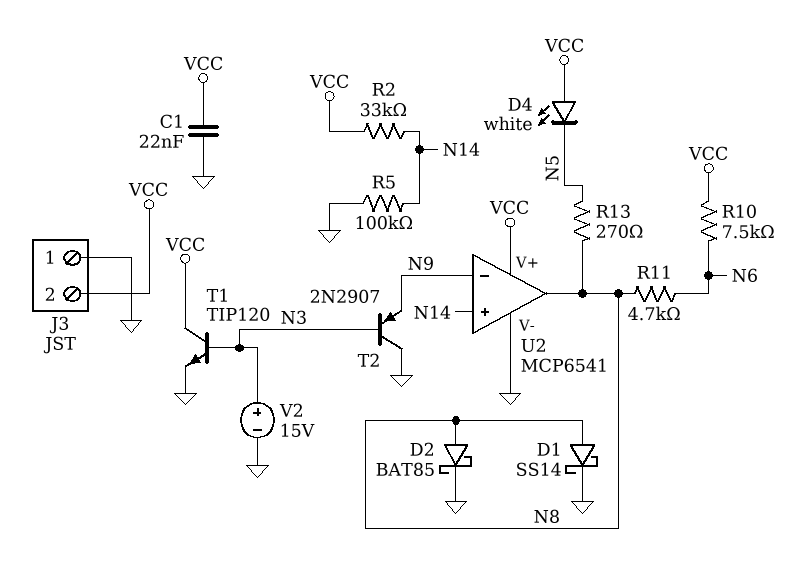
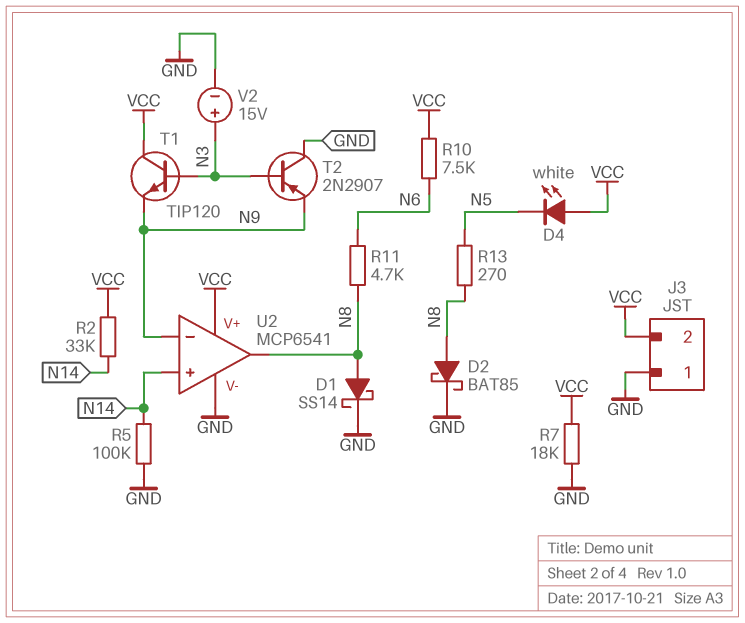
C1: 22nF (GND, VCC) -> none
R7: none -> 18k (GND, VCC)
T1: NPN TIP120 (B N3, C VCC, E GND) -> NPN TIP120 (B N3, C VCC, E N9)

